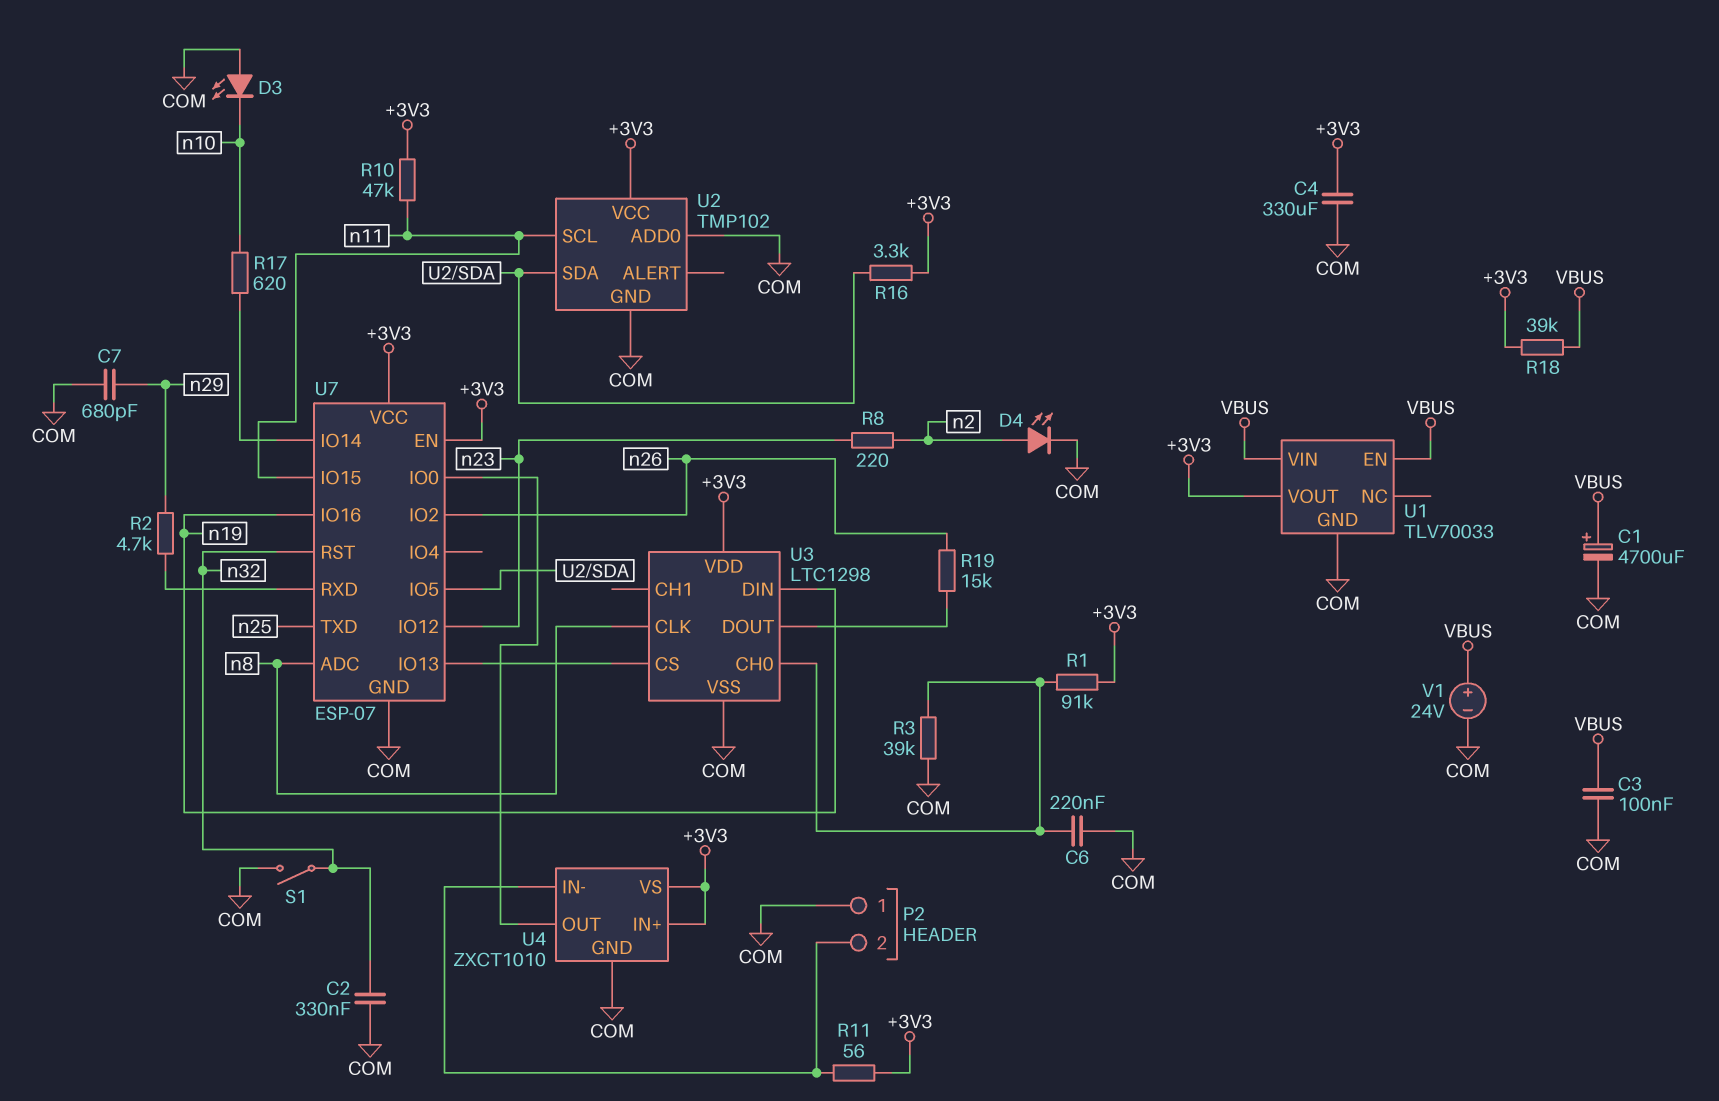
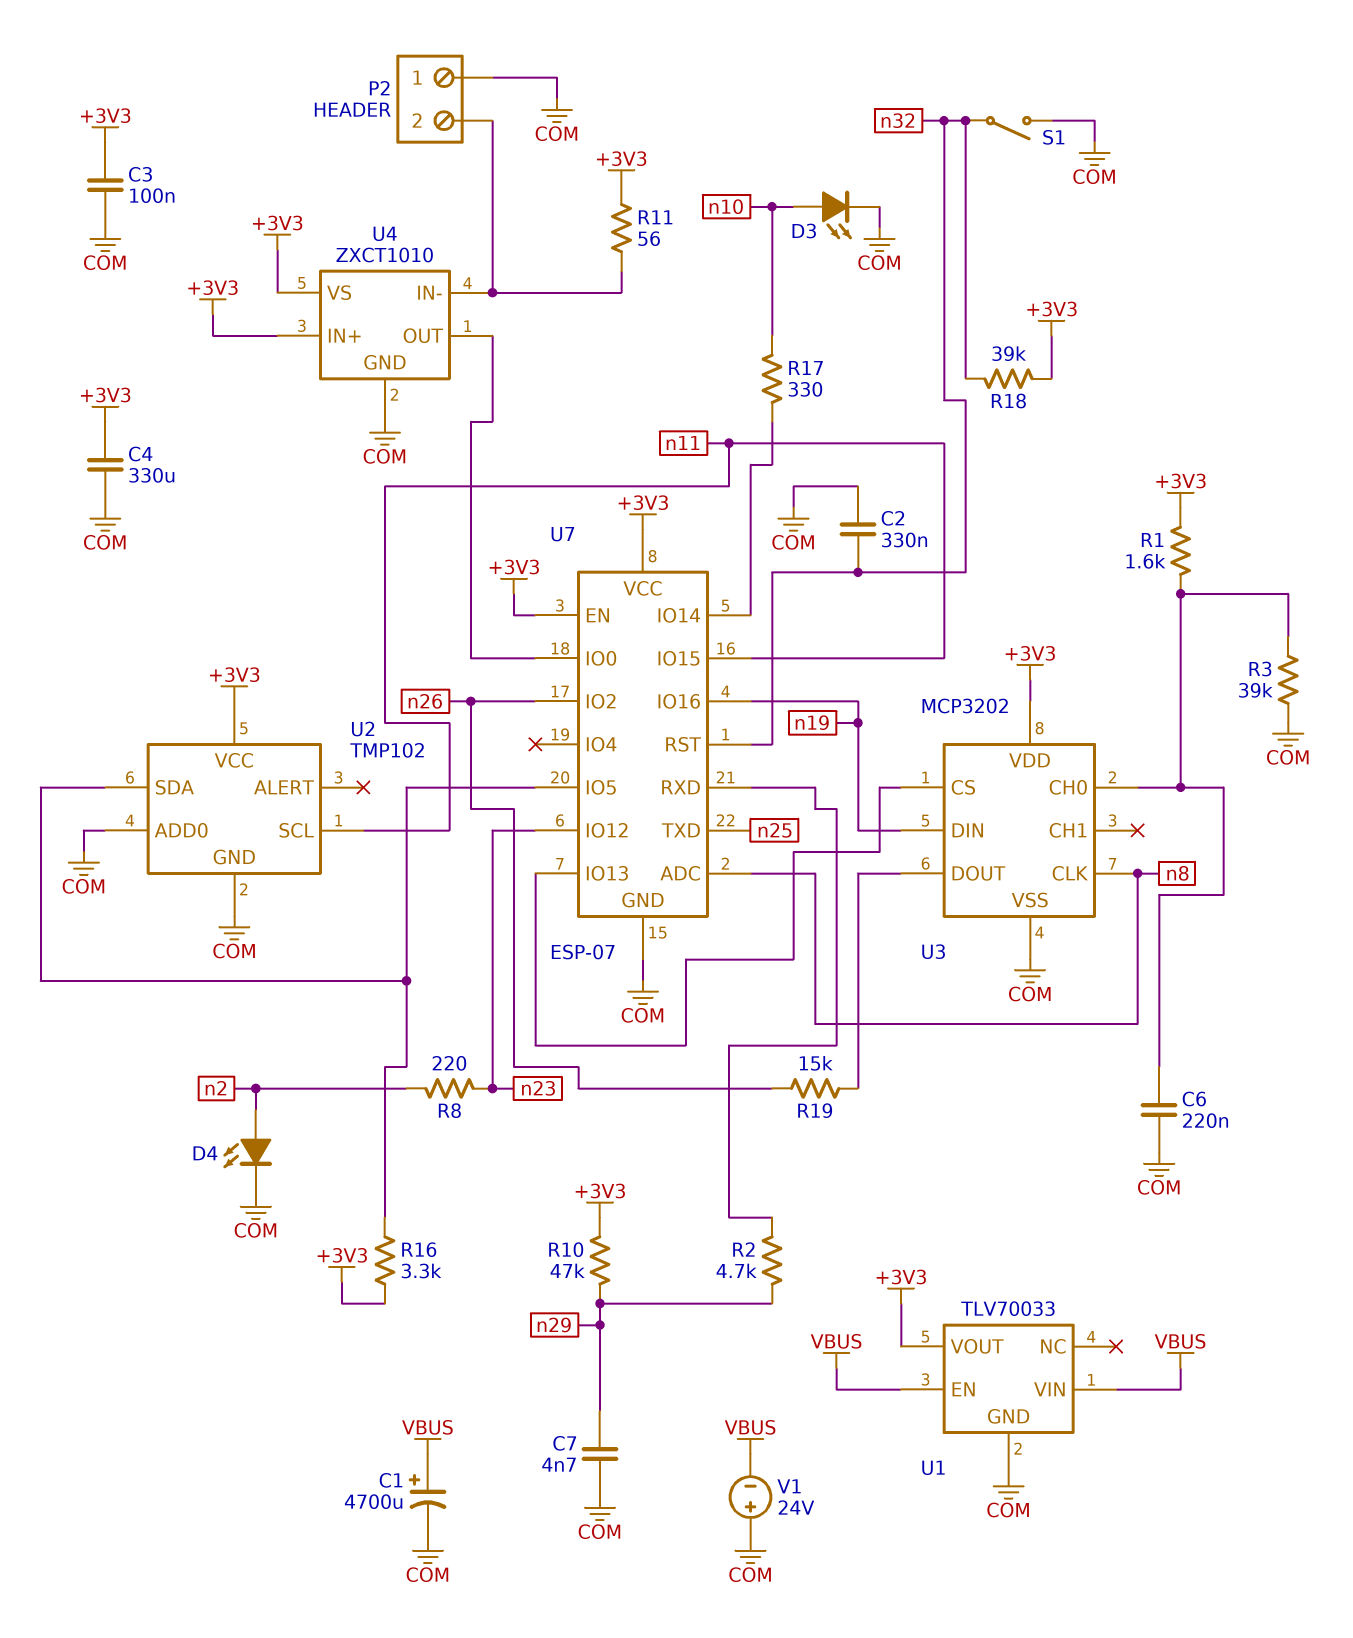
C3: 100nF (COM, VBUS) -> 100nF (+3V3, COM)
C7: 680pF (COM, n29) -> 4.7nF (COM, n29)
D3: LED (A COM, K n10) -> LED (A n10, K COM)
R1: 91k (+3V3, U3/CH0) -> 1.6k (+3V3, U3/CH0)
R10: 47k (+3V3, n11) -> 47k (+3V3, n29)
R17: 620 (U7/IO14, n10) -> 330 (U7/IO14, n10)
R18: 39k (+3V3, VBUS) -> 39k (+3V3, n32)
U3: LTC1298 -> MCP3202
V1: 24V (plus VBUS, minus COM) -> 24V (plus COM, minus VBUS)

